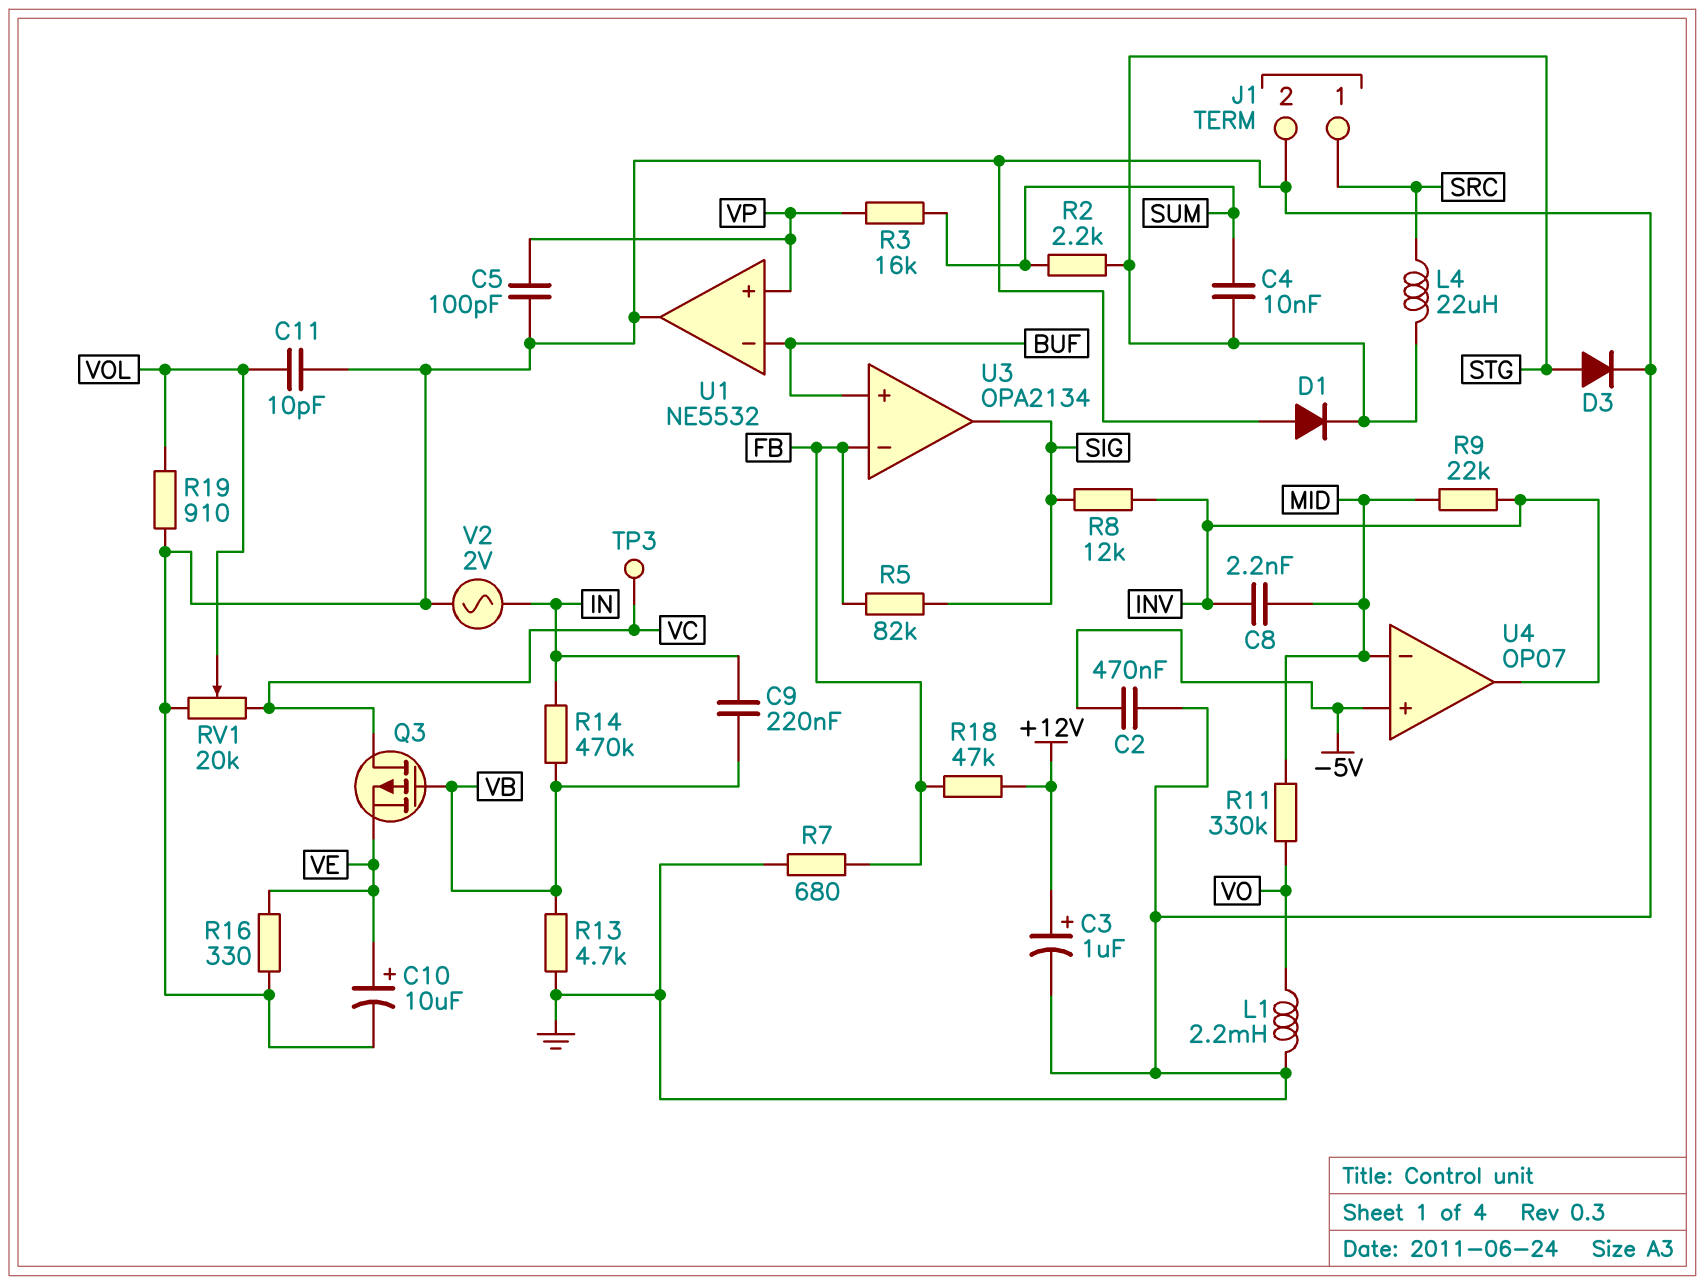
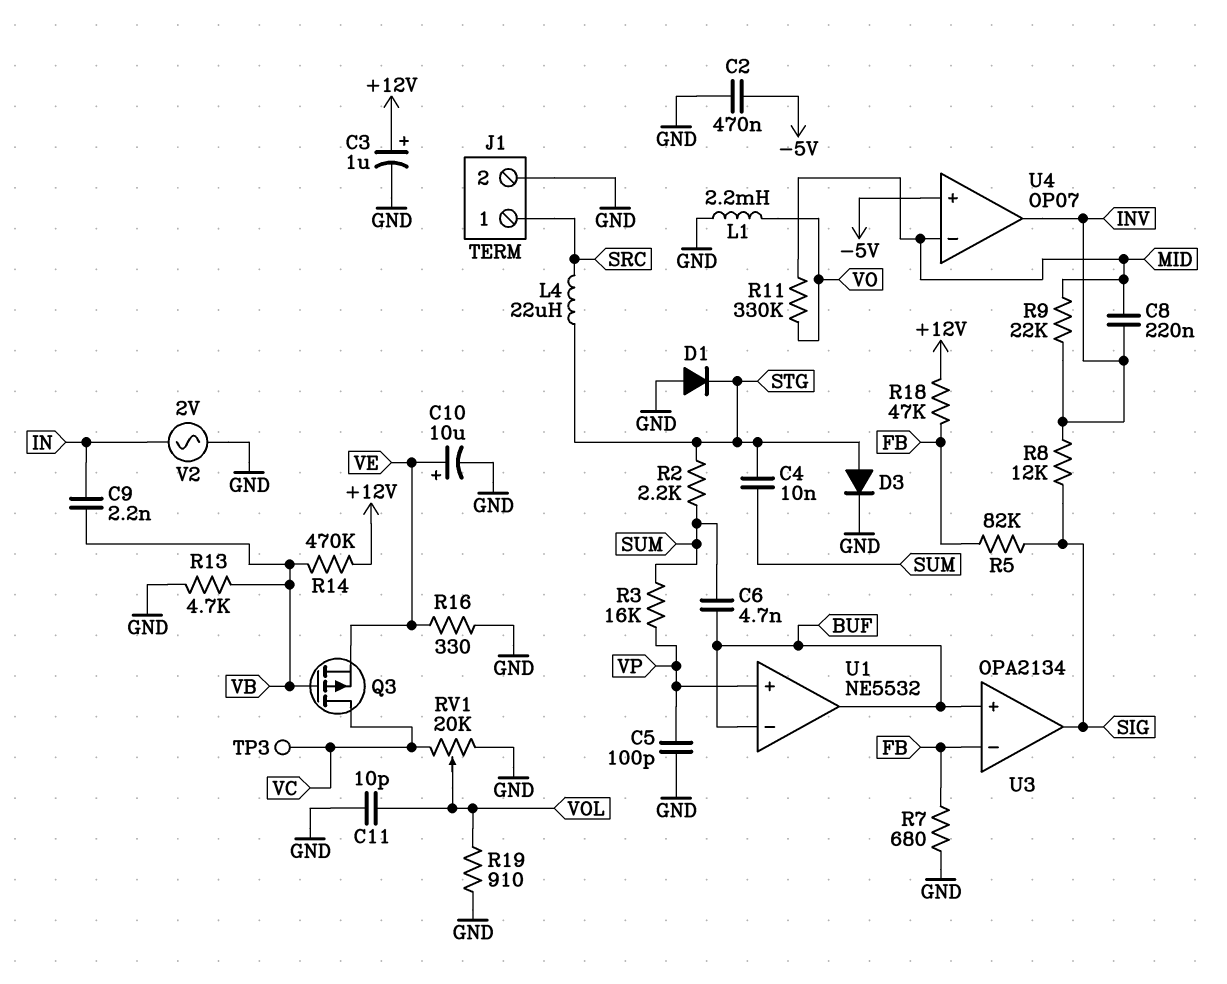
C6: none -> 4.7nF (BUF, SUM)
C8: 2.2nF (INV, MID) -> 220nF (INV, MID)
C9: 220nF (IN, VB) -> 2.2nF (IN, VB)
R14: 470k (IN, VB) -> 470k (+12V, VB)
U1 pin out: GND -> BUF

